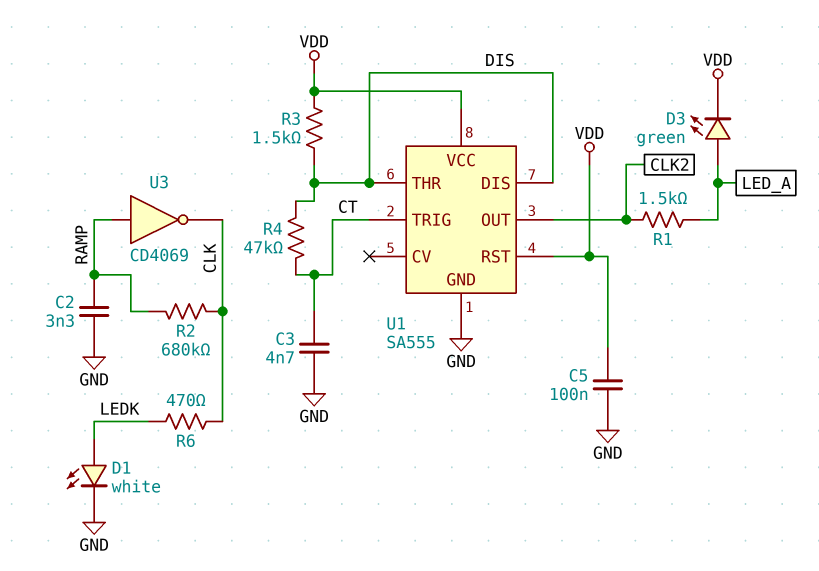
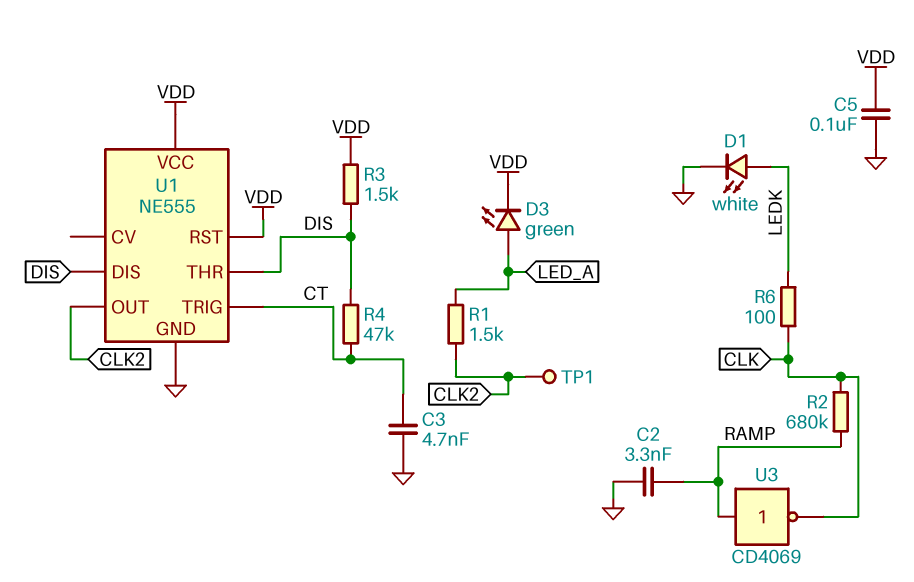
R6: 470 (CLK, LEDK) -> 100 (CLK, LEDK)
TP1: none -> test point (CLK2)
U1: SA555 -> NE555

